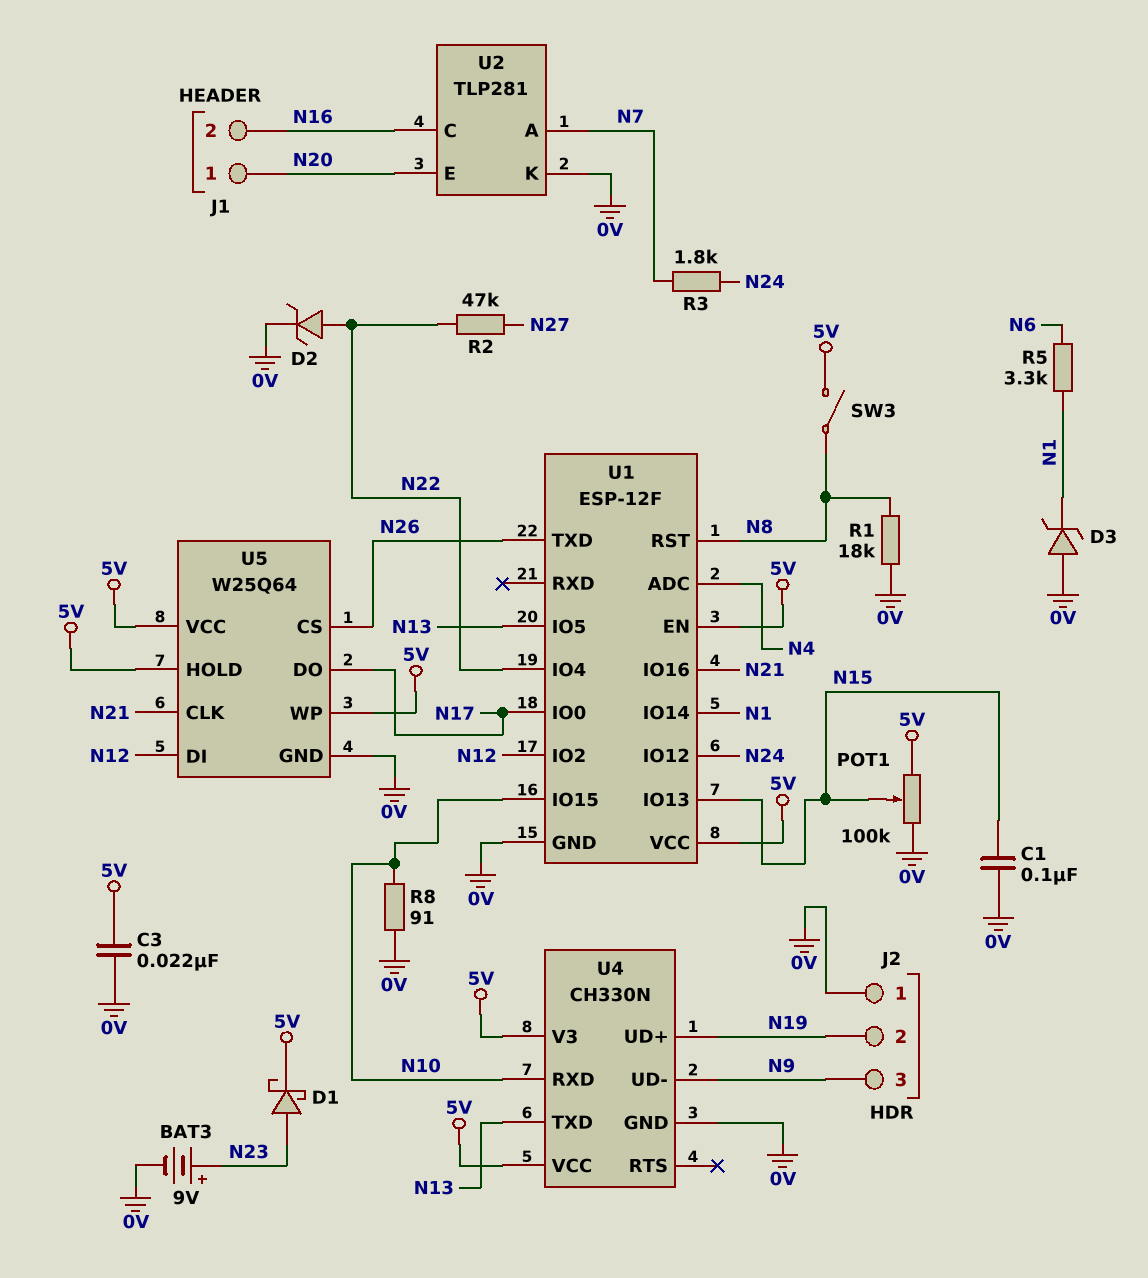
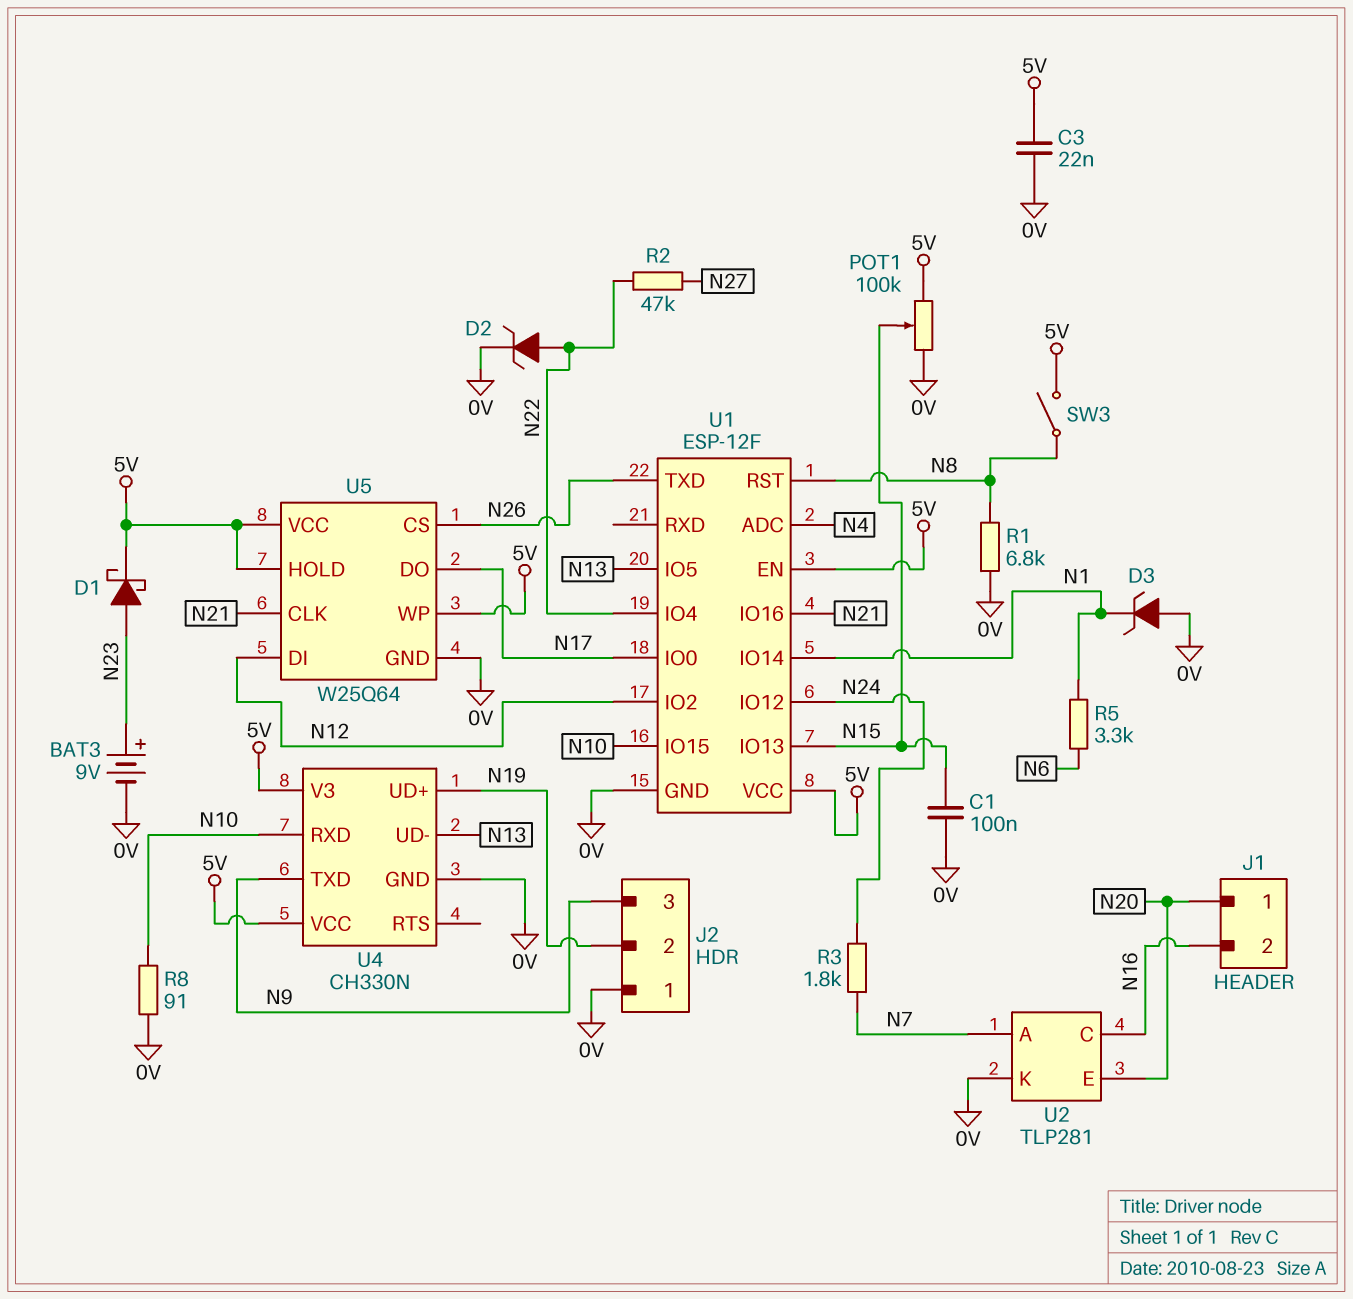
R1: 18k (0V, N8) -> 6.8k (0V, N8)
U4 pin TXD: N13 -> N9
U4 pin UD-: N9 -> N13

